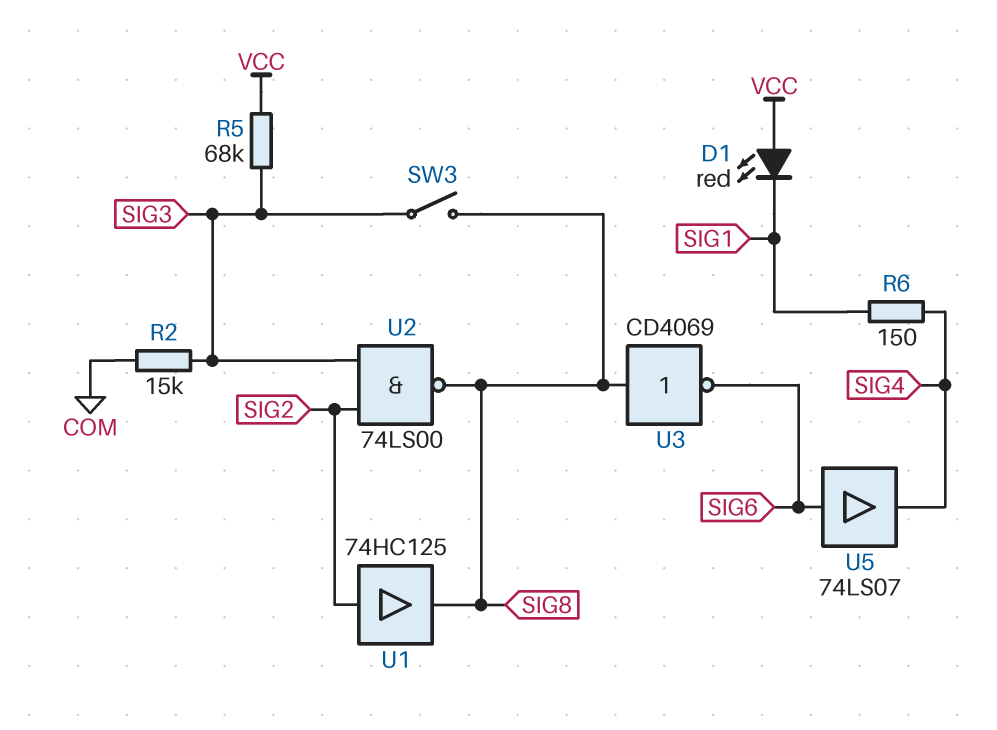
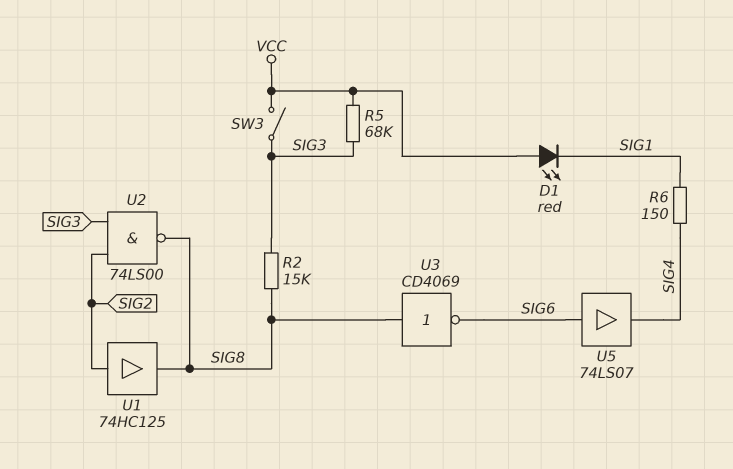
R2: 15k (COM, SIG3) -> 15k (SIG3, SIG8)
SW3: switch (SIG3, SIG8) -> switch (SIG3, VCC)

